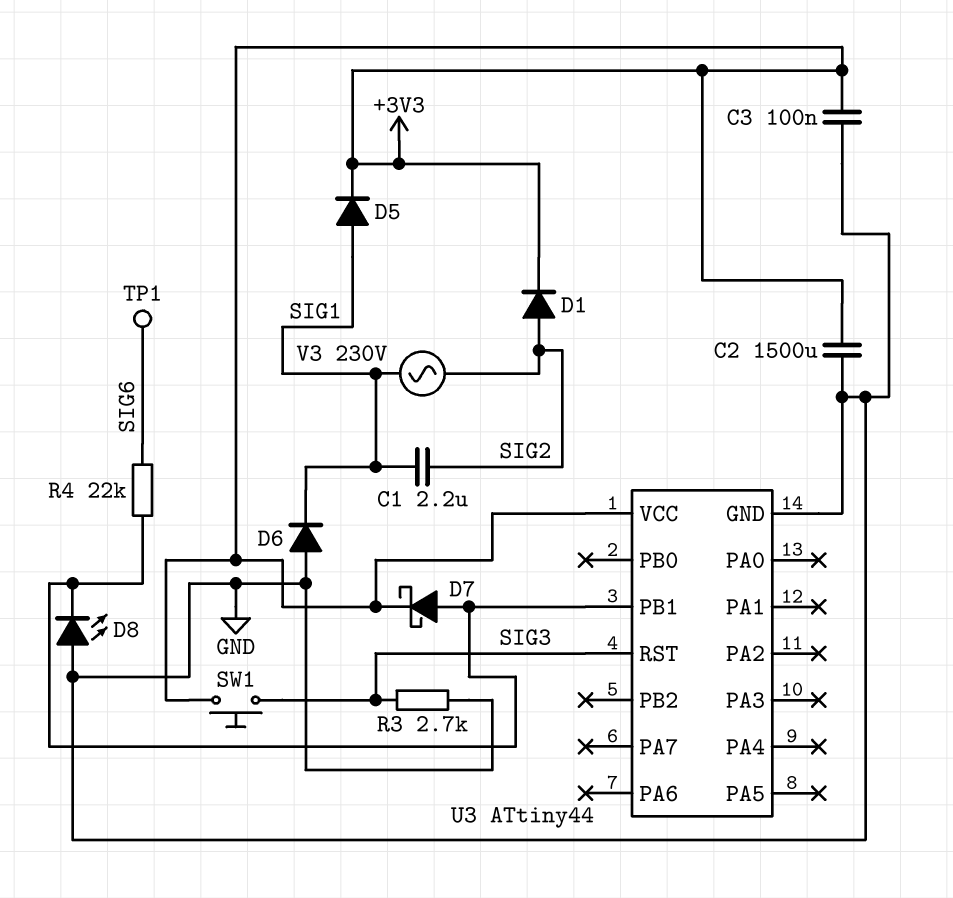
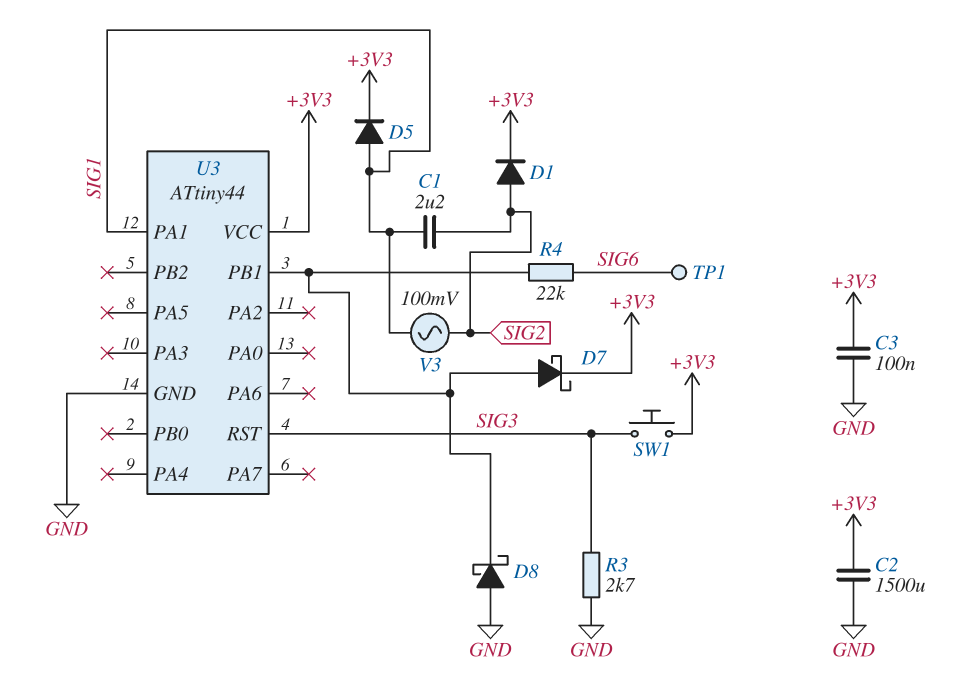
D6: diode (A GND, K SIG1) -> none
D8: LED (A GND, K U3/PB1) -> schottky (A GND, K U3/PB1)
U3 pin PA1: none -> SIG1
V3: AC 230V (SIG1, SIG2) -> AC 100mV (SIG1, SIG2)

